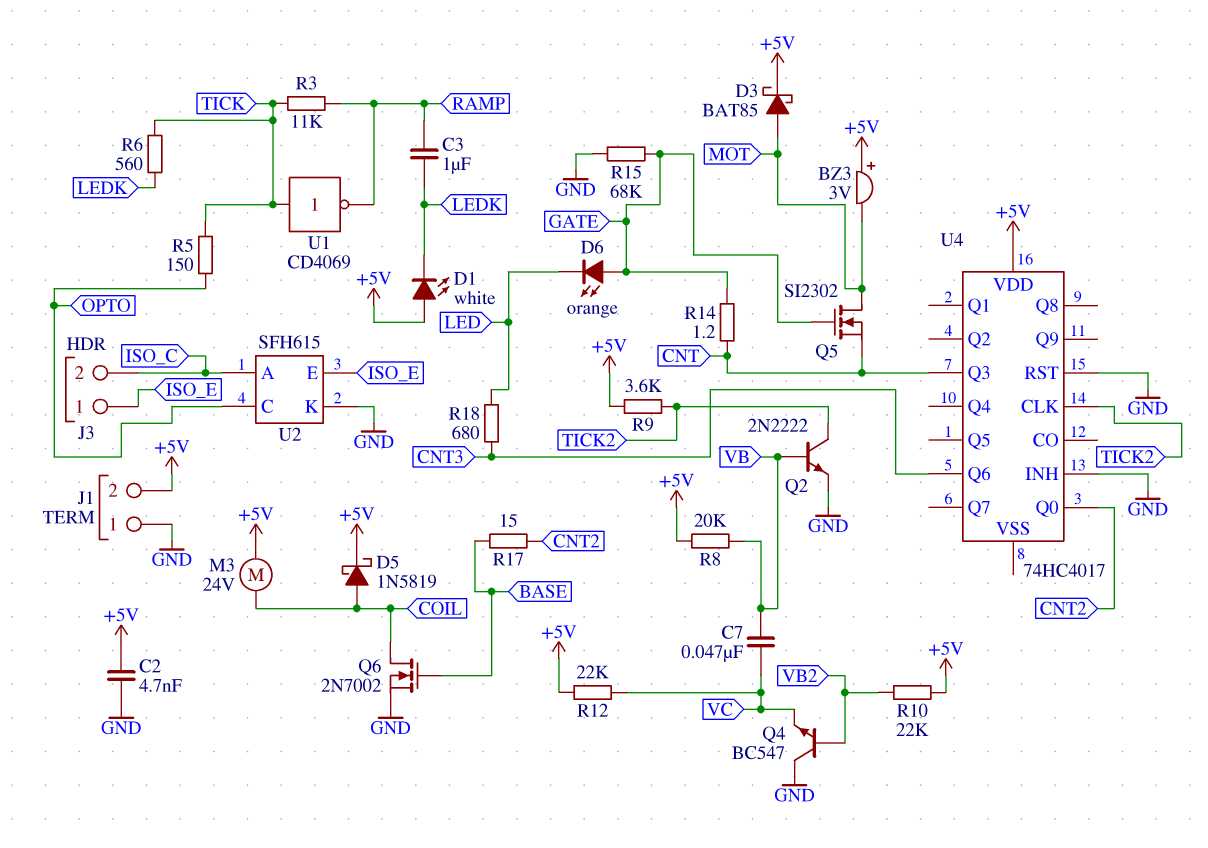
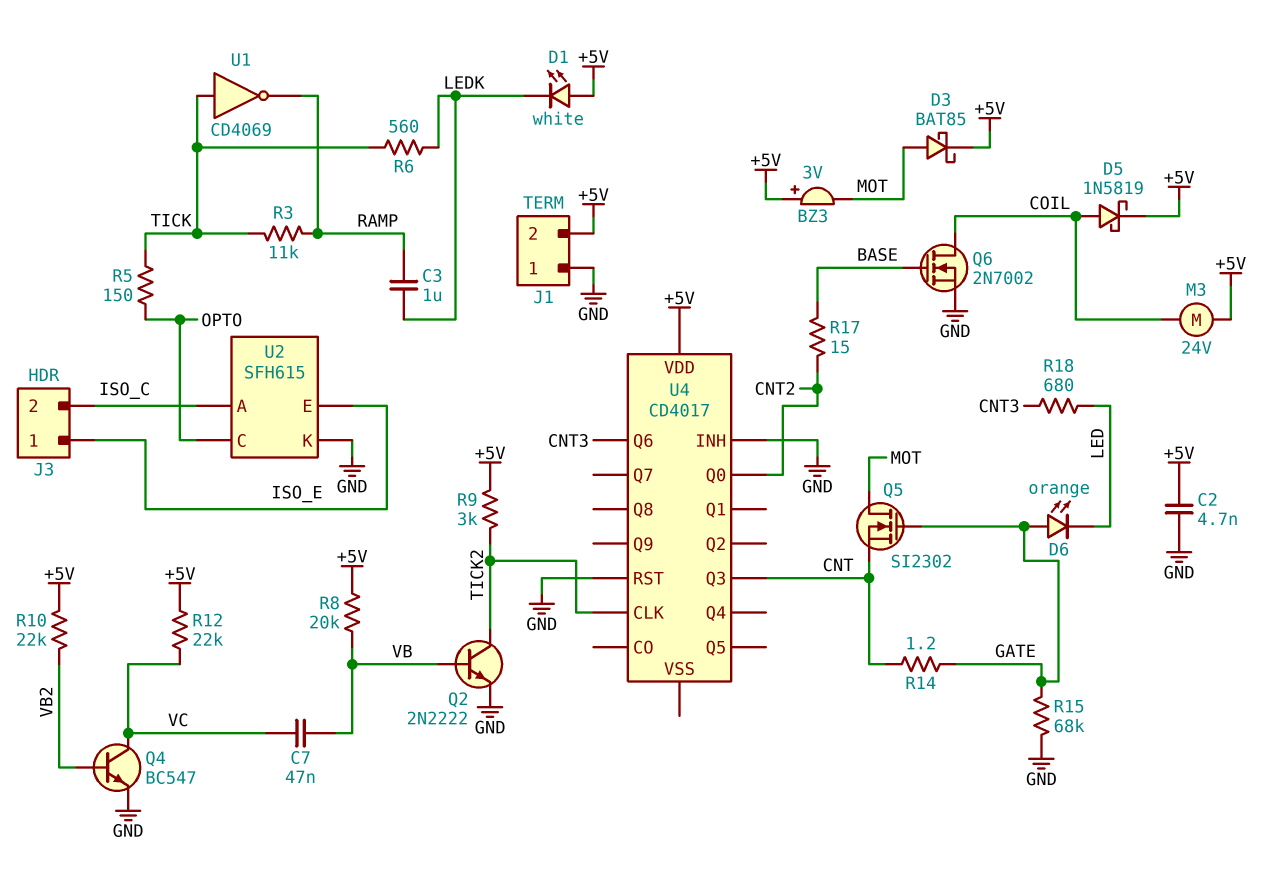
Q4: NPN BC547 (B VB2, C GND, E VC) -> NPN BC547 (B VB2, C VC, E GND)
R9: 3.6k (+5V, TICK2) -> 3k (+5V, TICK2)
U4: 74HC4017 -> CD4017

